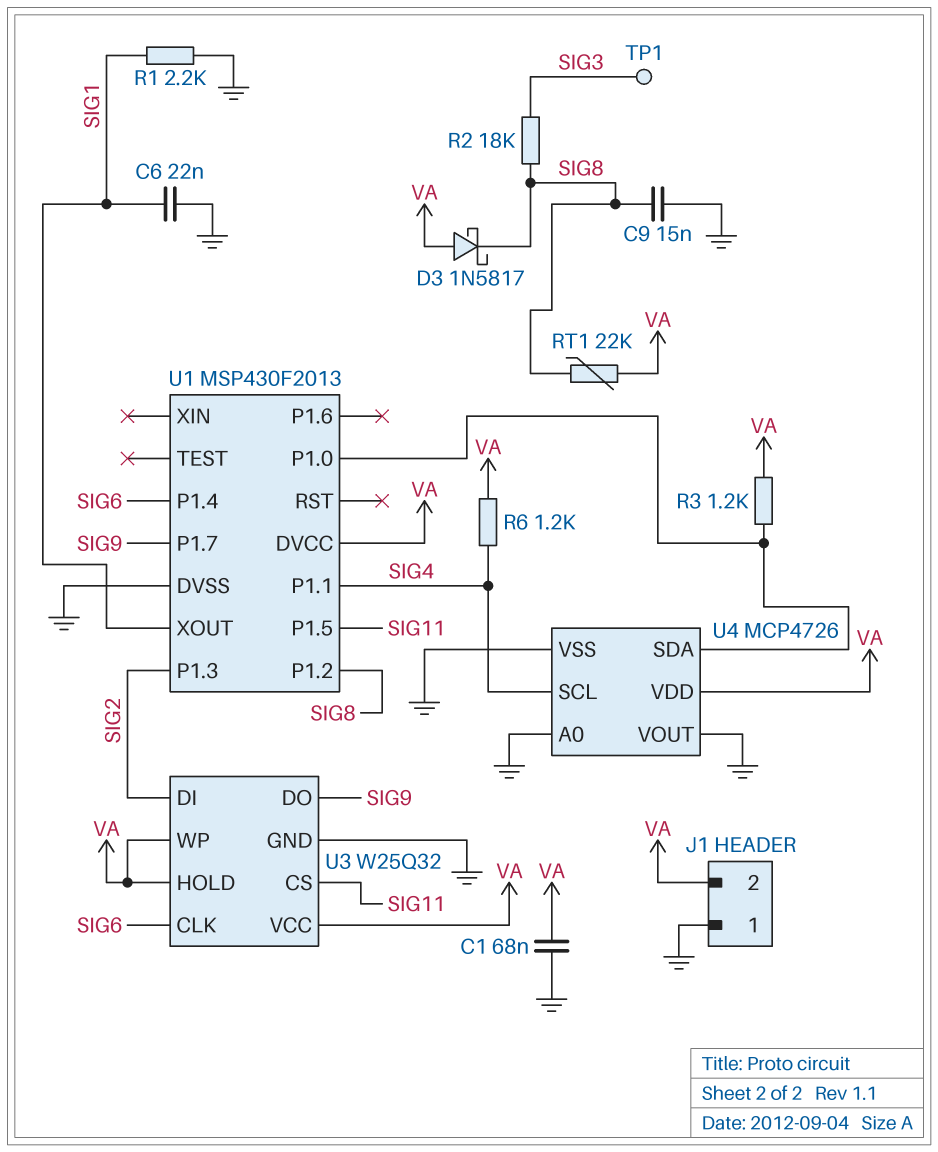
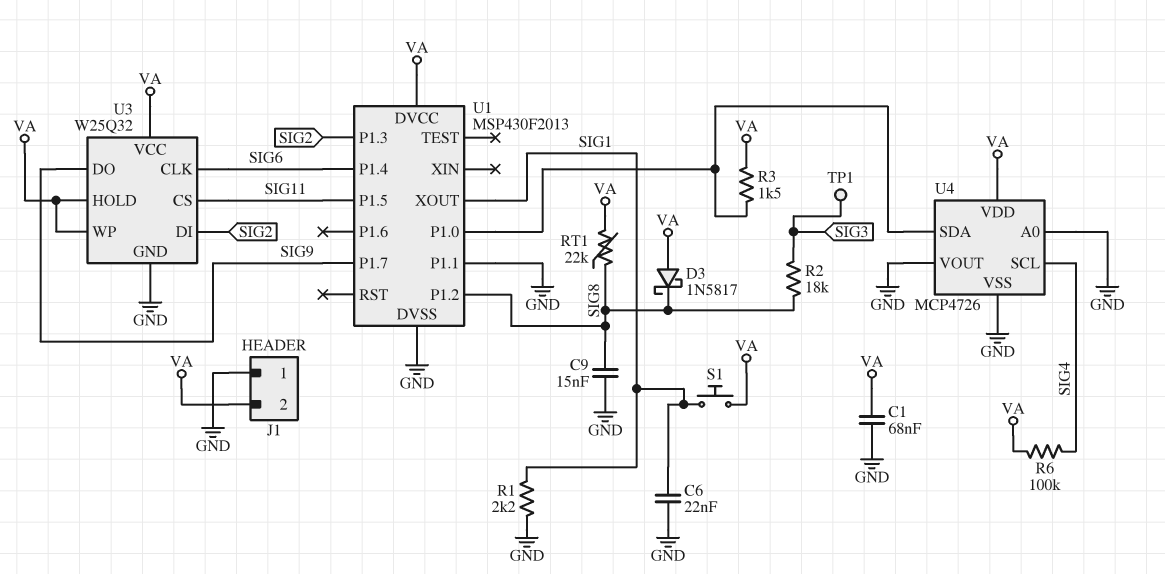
R3: 1.2k (U1/P1.0, VA) -> 1.5k (U1/P1.0, VA)
R6: 1.2k (SIG4, VA) -> 100k (SIG4, VA)
S1: none -> button (SIG1, VA)
U1 pin P1.1: SIG4 -> GND

